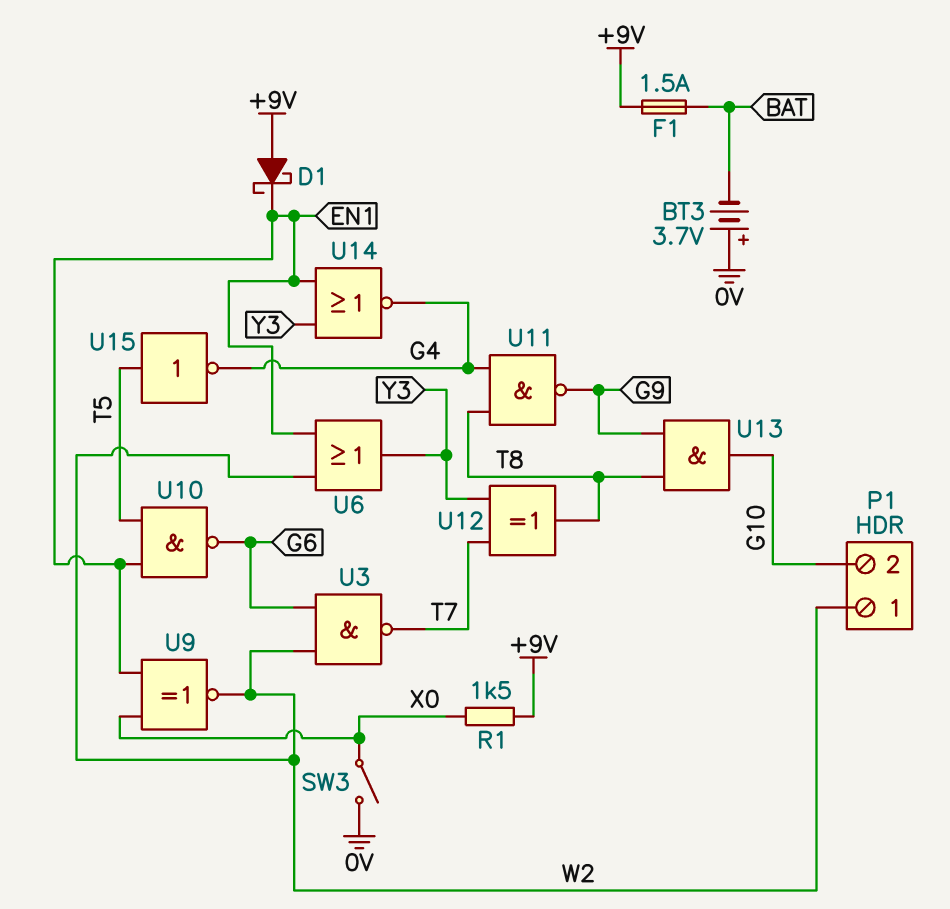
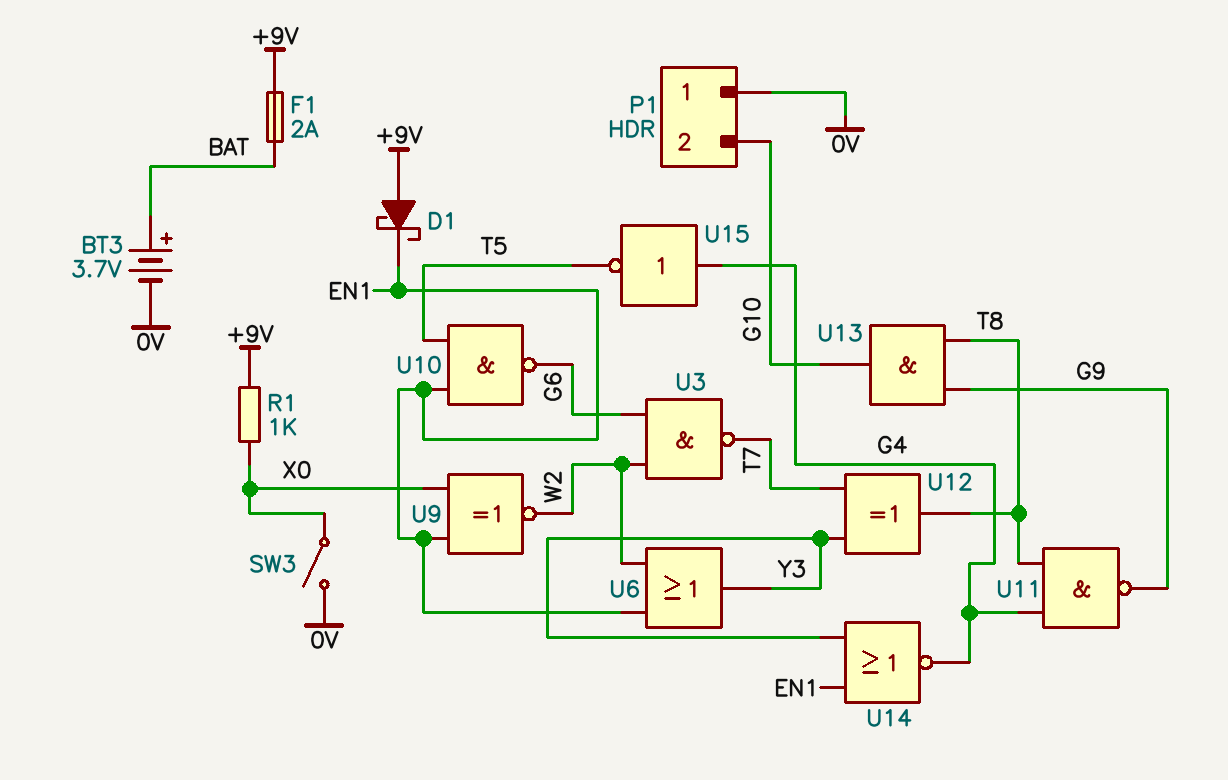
BT3: 3.7V (plus 0V, minus BAT) -> 3.7V (plus BAT, minus 0V)
F1: 1.5A (+9V, BAT) -> 2A (+9V, BAT)
P1 pin 1: W2 -> 0V
R1: 1.5k (+9V, X0) -> 1k (+9V, X0)
U15: NOT (in T5, out G4) -> NOT (in G4, out T5)

